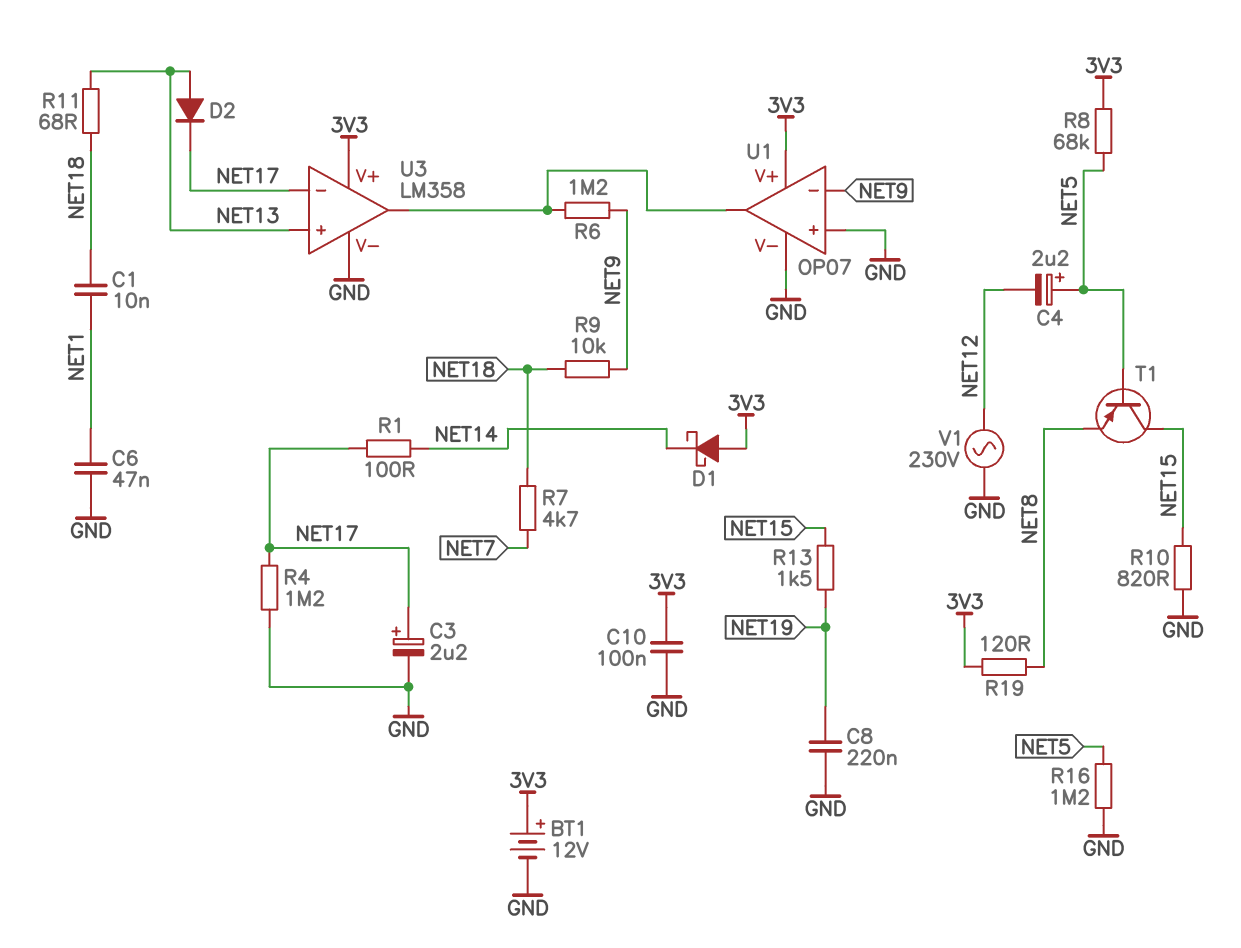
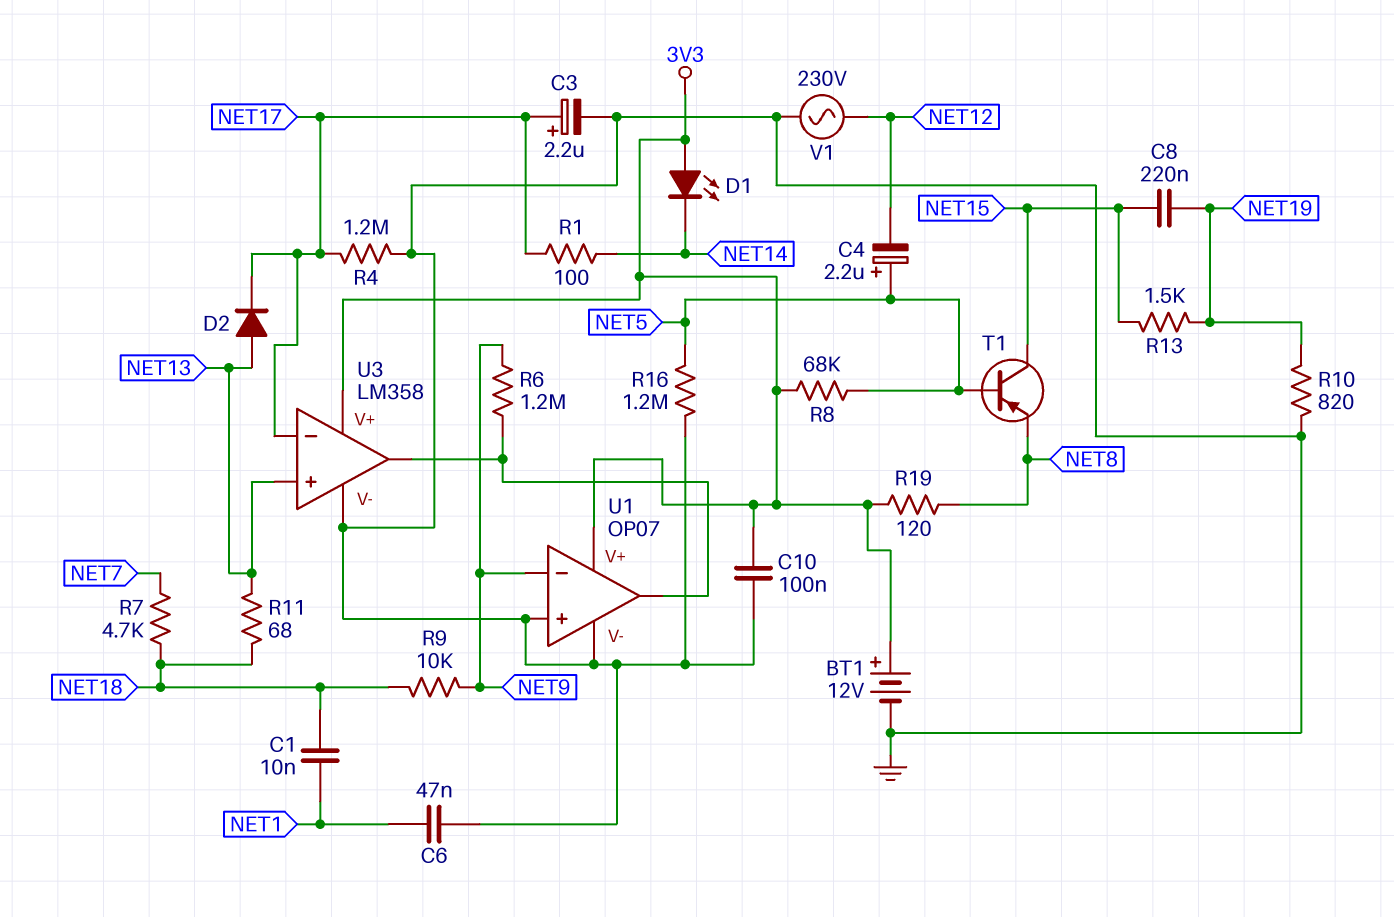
C8: 220nF (GND, NET19) -> 220nF (NET15, NET19)
D1: schottky (A 3V3, K NET14) -> LED (A 3V3, K NET14)
R10: 820 (GND, NET15) -> 820 (GND, NET19)

